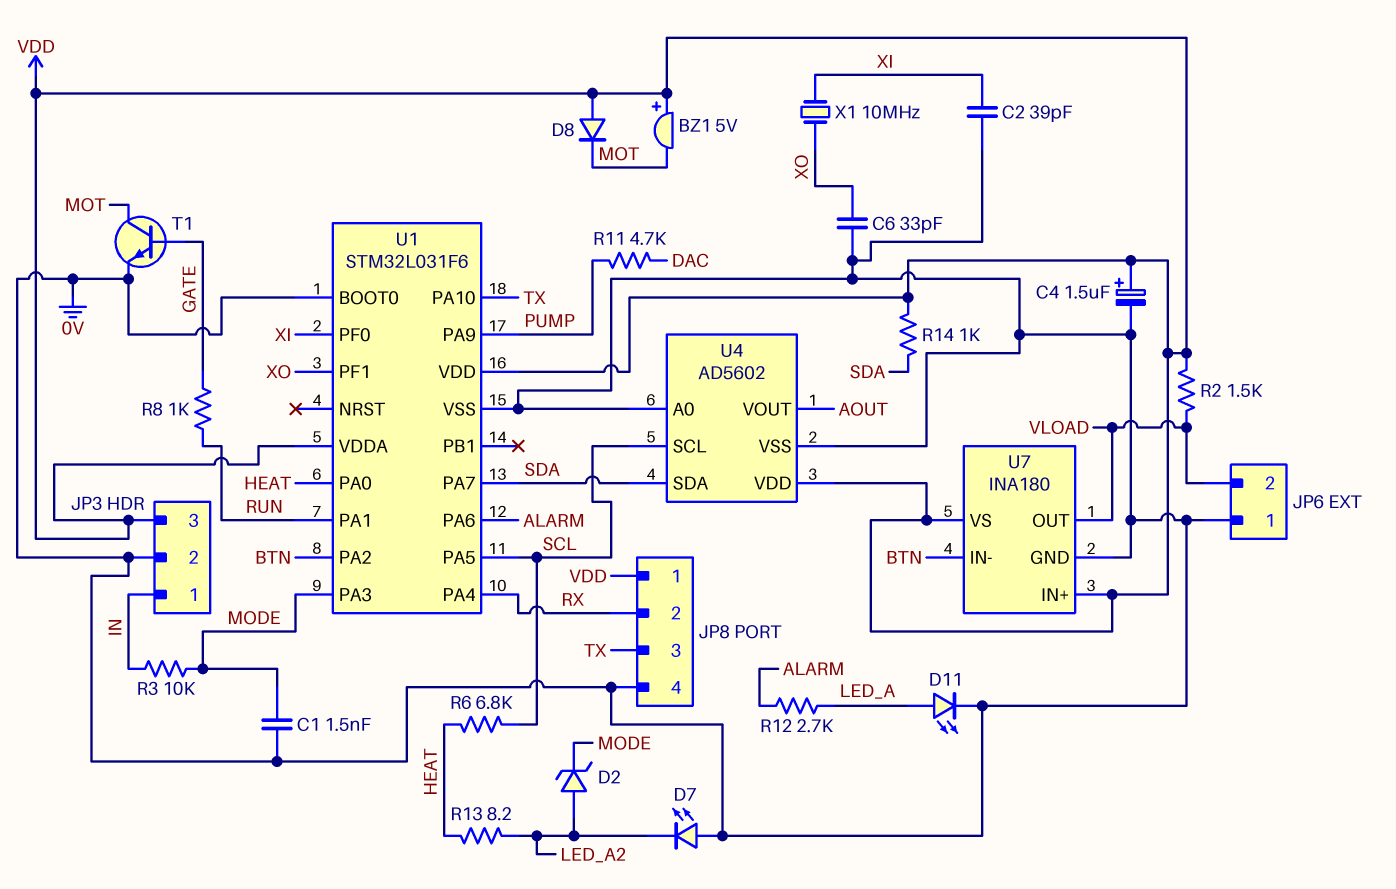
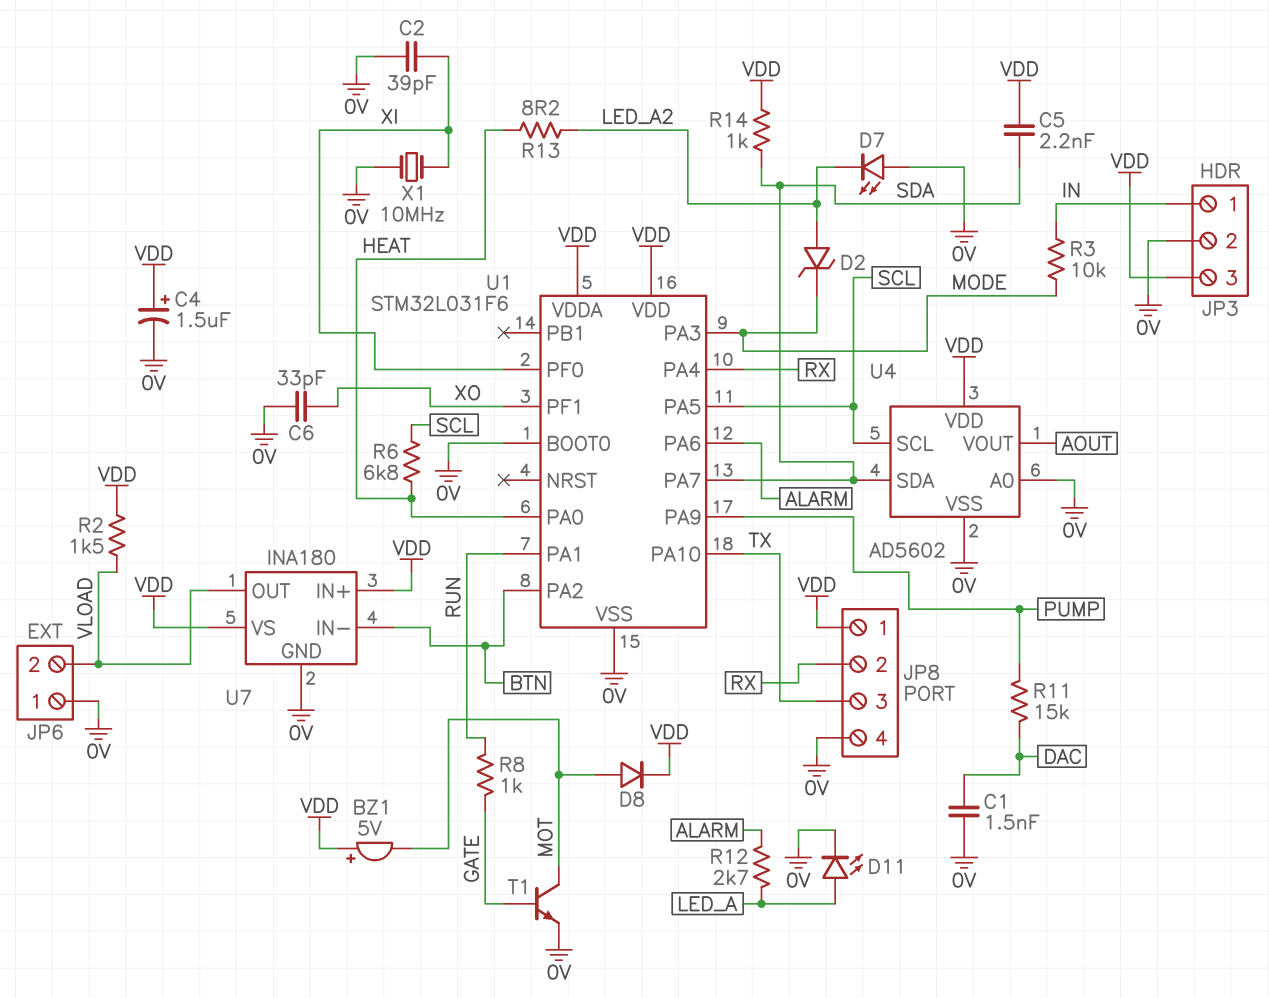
C1: 1.5nF (0V, MODE) -> 1.5nF (0V, DAC)
C5: none -> 2.2nF (SDA, VDD)
D8: diode (A VDD, K MOT) -> diode (A MOT, K VDD)
R11: 4.7k (DAC, PUMP) -> 15k (DAC, PUMP)
X1: 10MHz (XI, XO) -> 10MHz (0V, XI)

